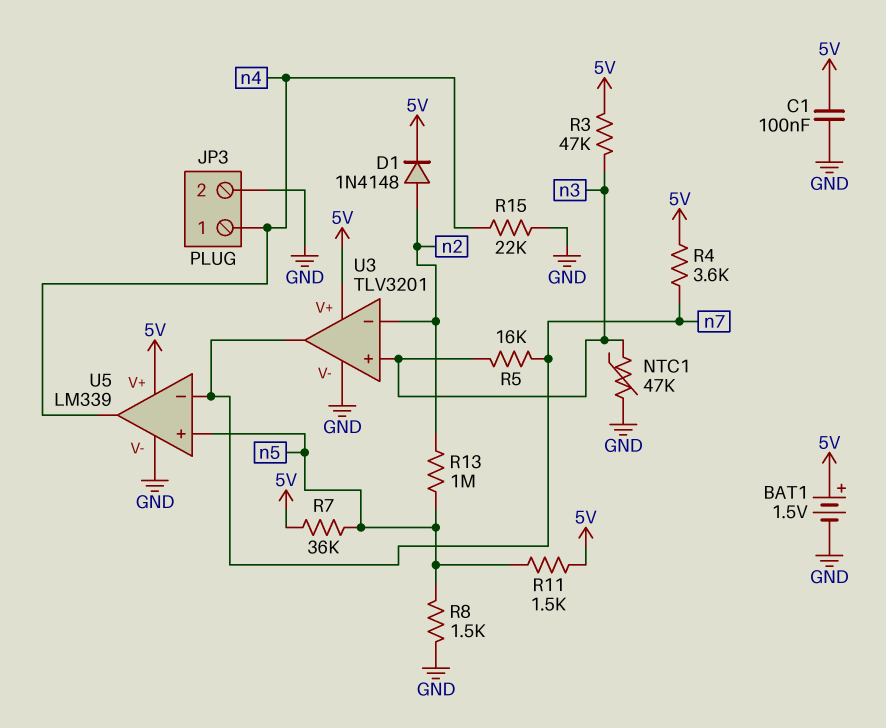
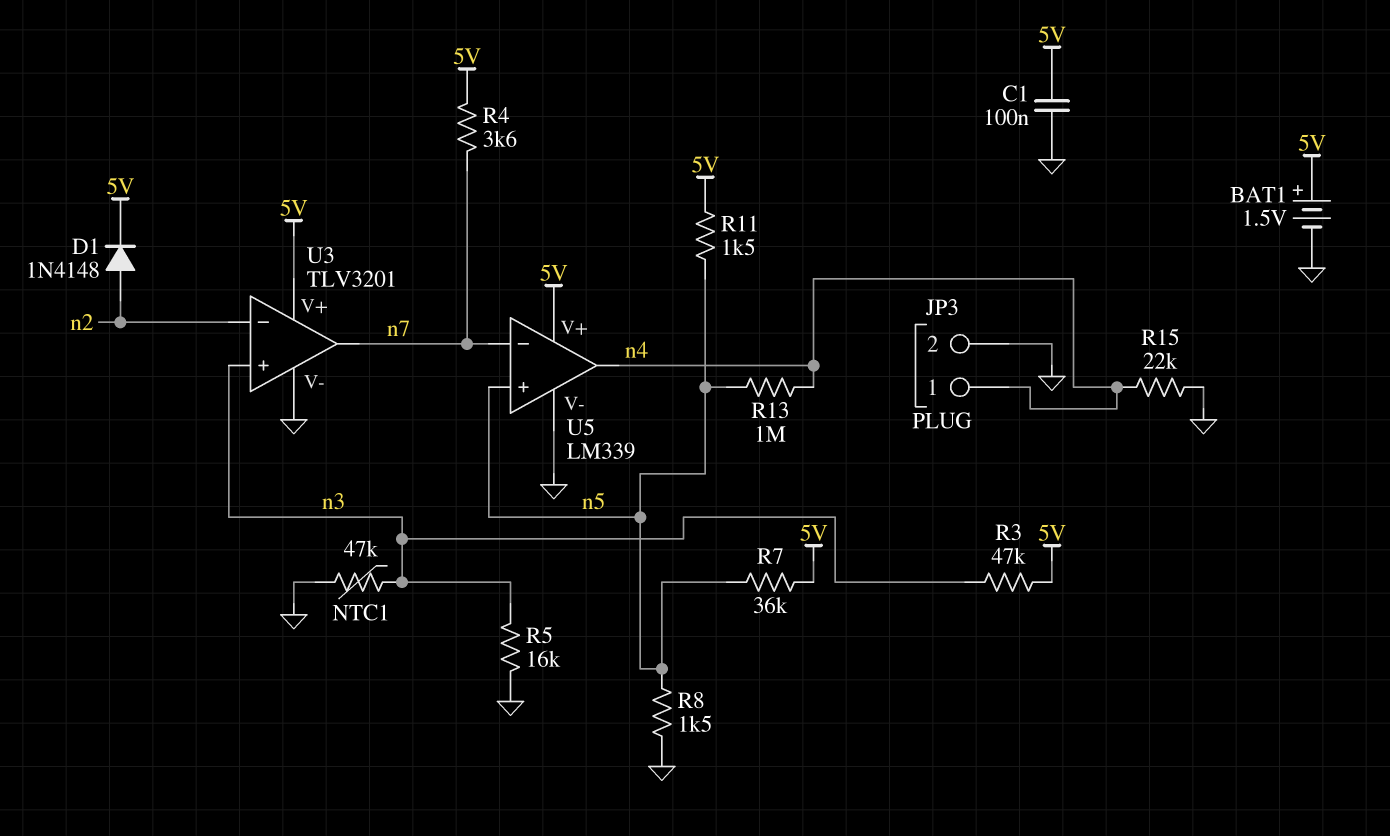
R5: 16k (n3, n7) -> 16k (GND, n3)
R13: 1M (n2, n5) -> 1M (n4, n5)

